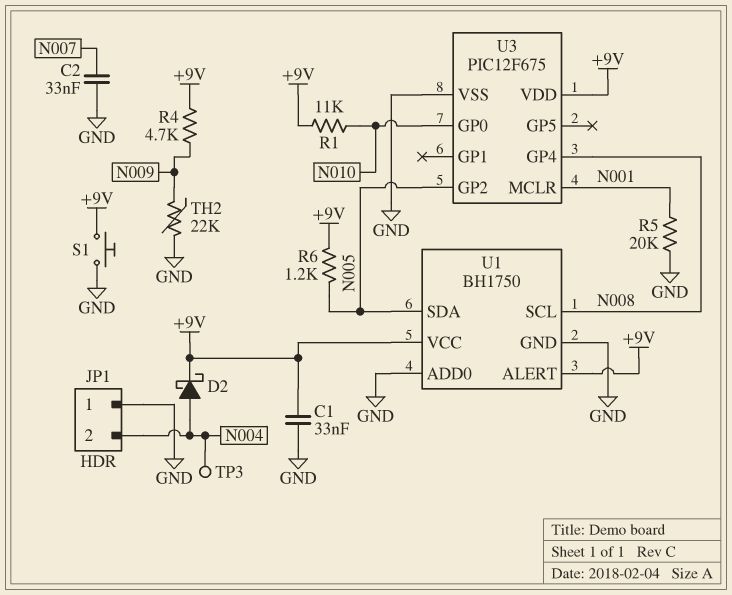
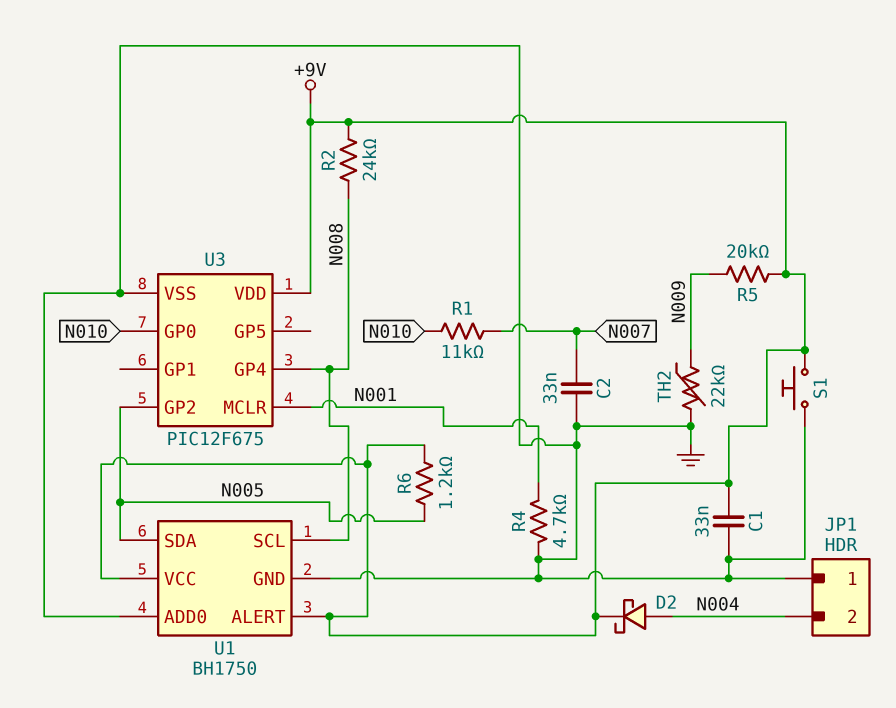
R1: 11k (+9V, N010) -> 11k (N007, N010)
R2: none -> 24k (+9V, N008)
R4: 4.7k (+9V, N009) -> 4.7k (GND, N001)
R5: 20k (GND, N001) -> 20k (+9V, N009)
TP3: test point (N004) -> none

